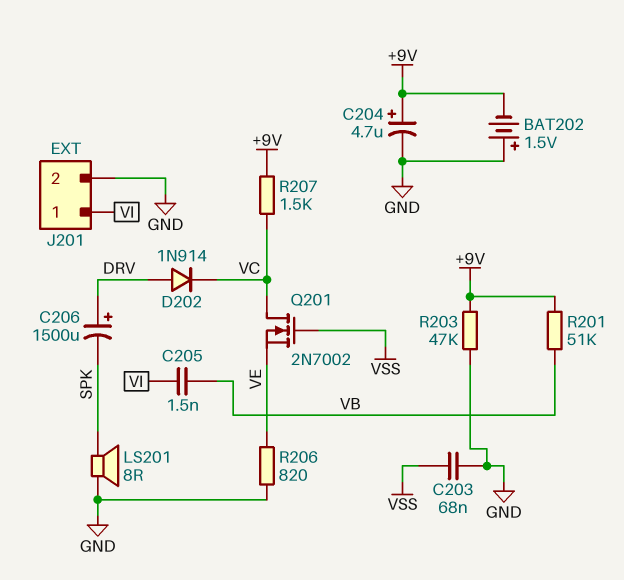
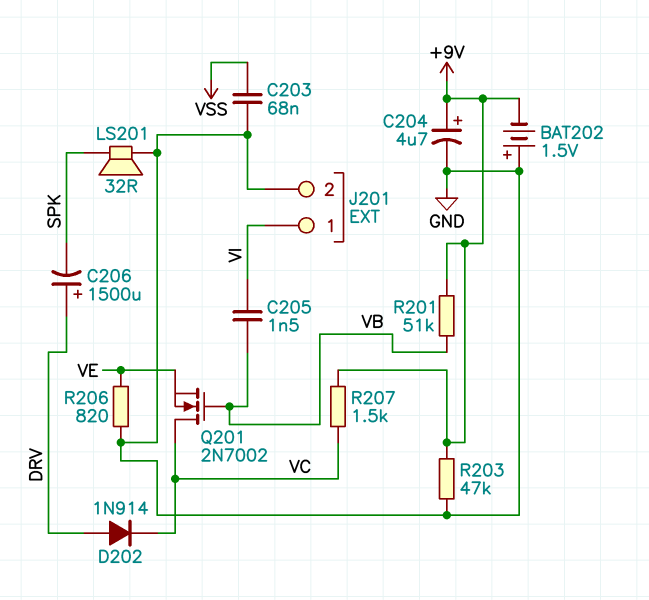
LS201: speaker 8R (GND, SPK) -> speaker 32R (GND, SPK)
Q201: NMOS 2N7002 (G VSS, D VC, S VE) -> NMOS 2N7002 (G VB, D VC, S VE)

